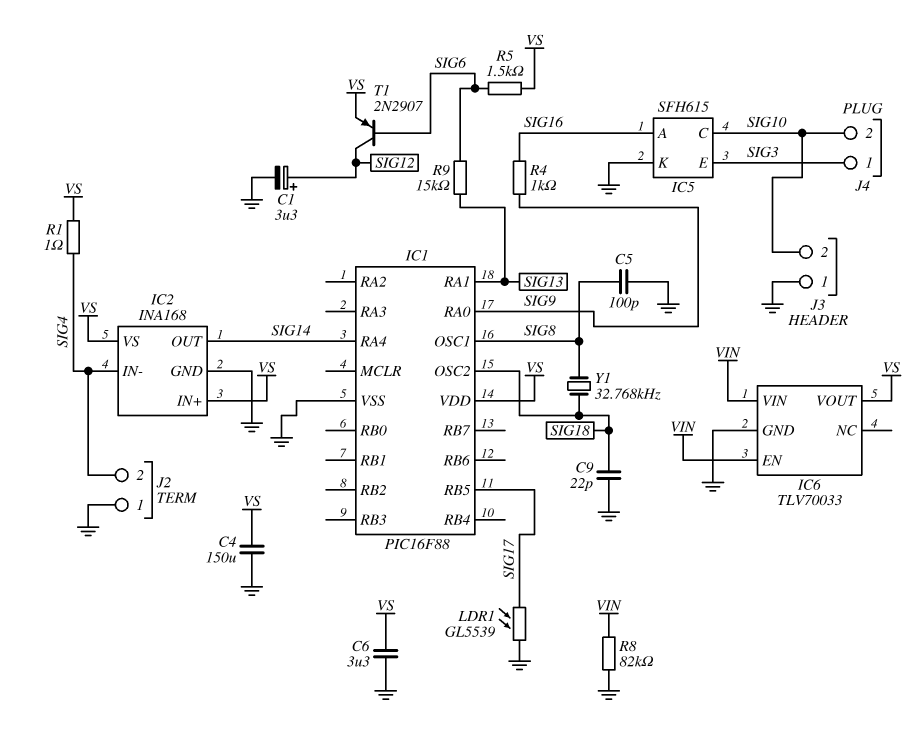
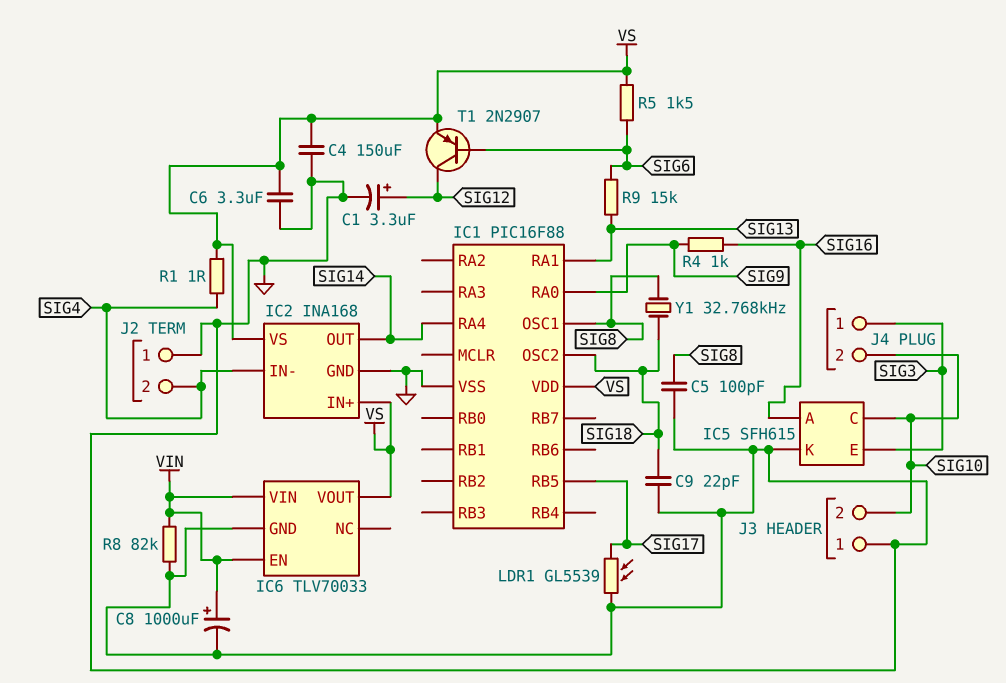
C8: none -> 1000uF (plus VIN, minus GND)

